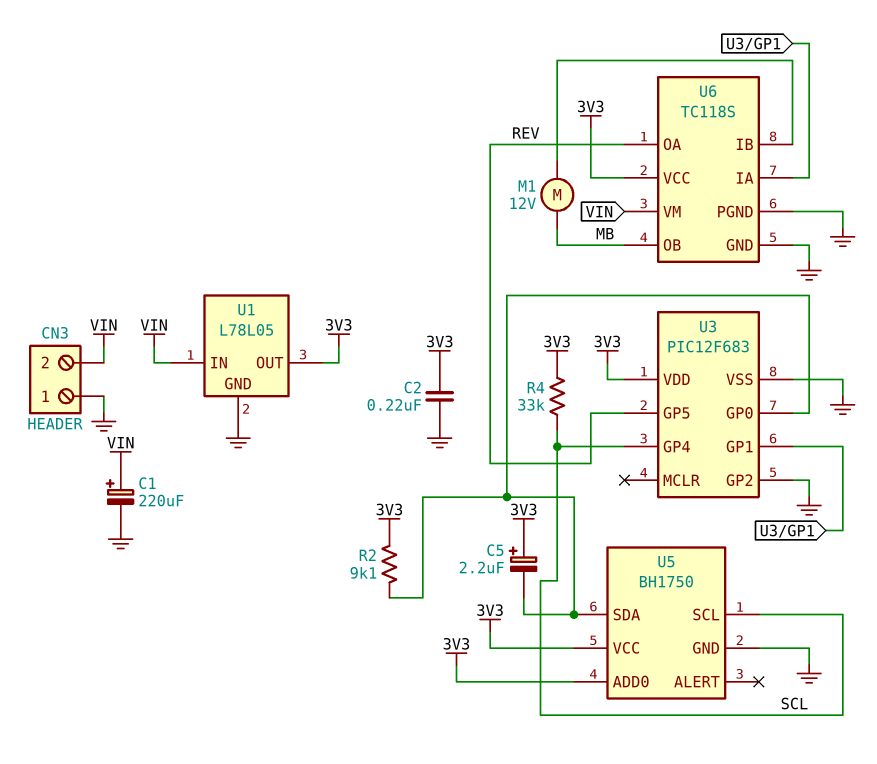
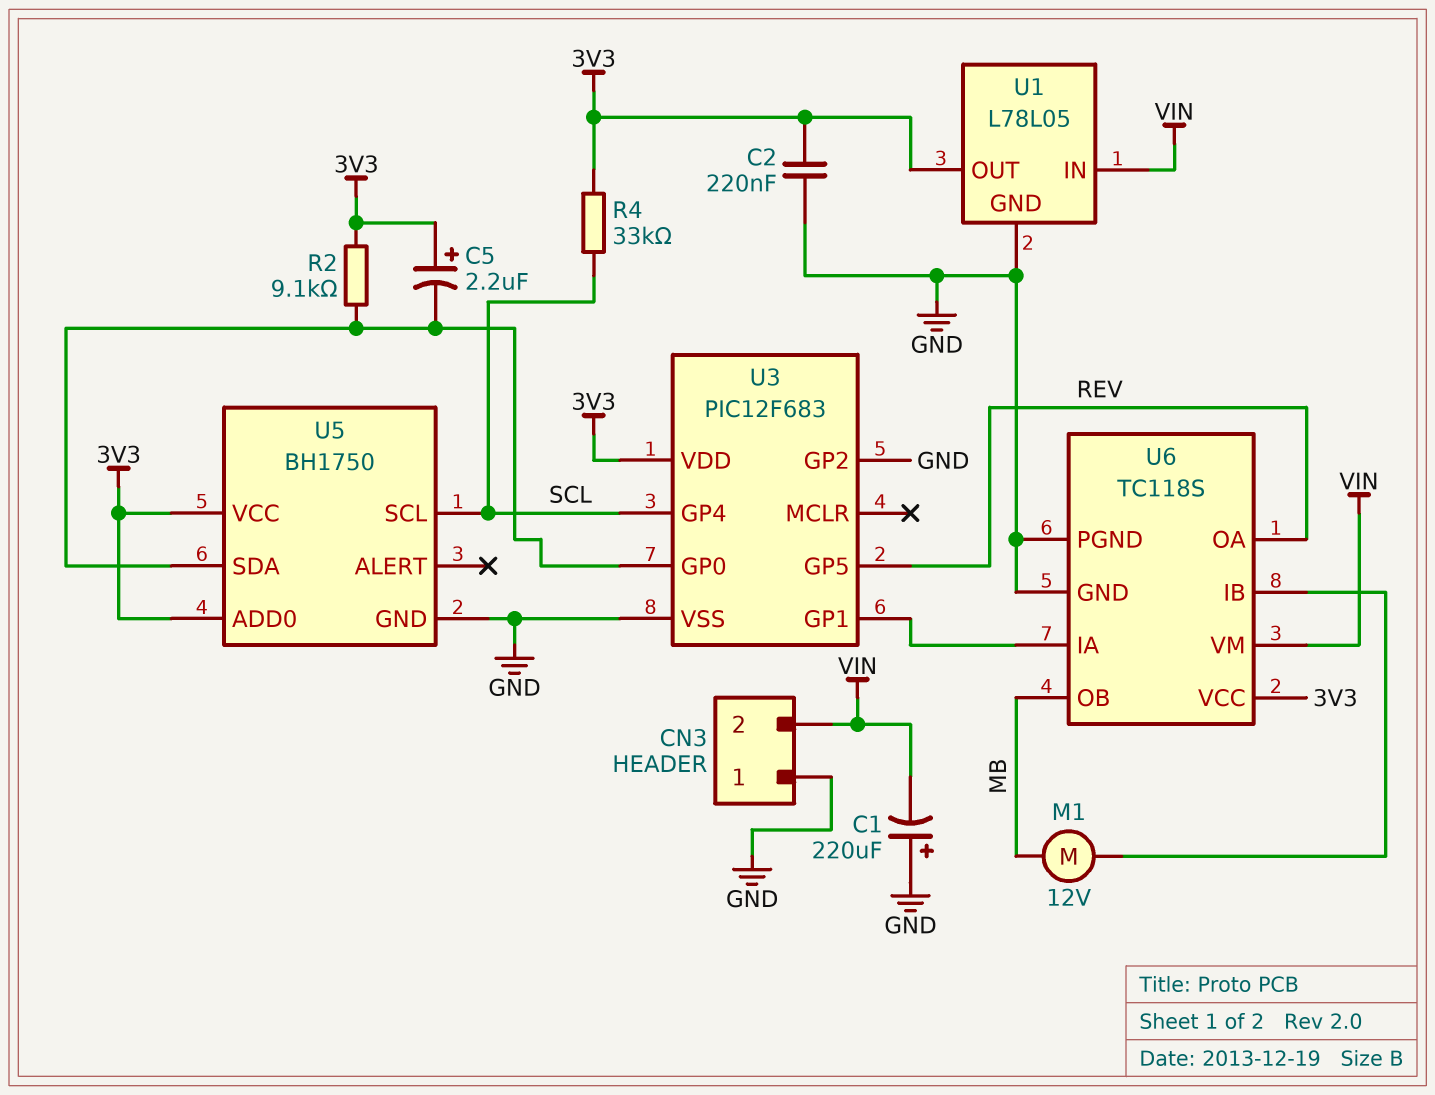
C1: 220uF (plus VIN, minus GND) -> 220uF (plus GND, minus VIN)

